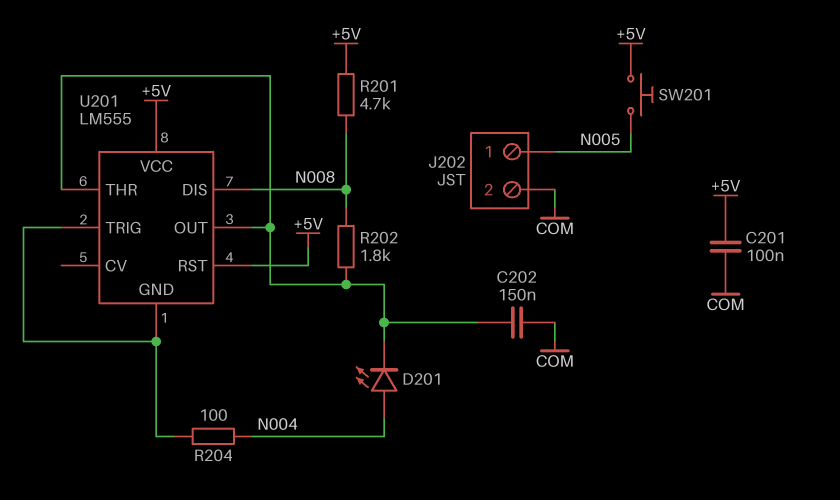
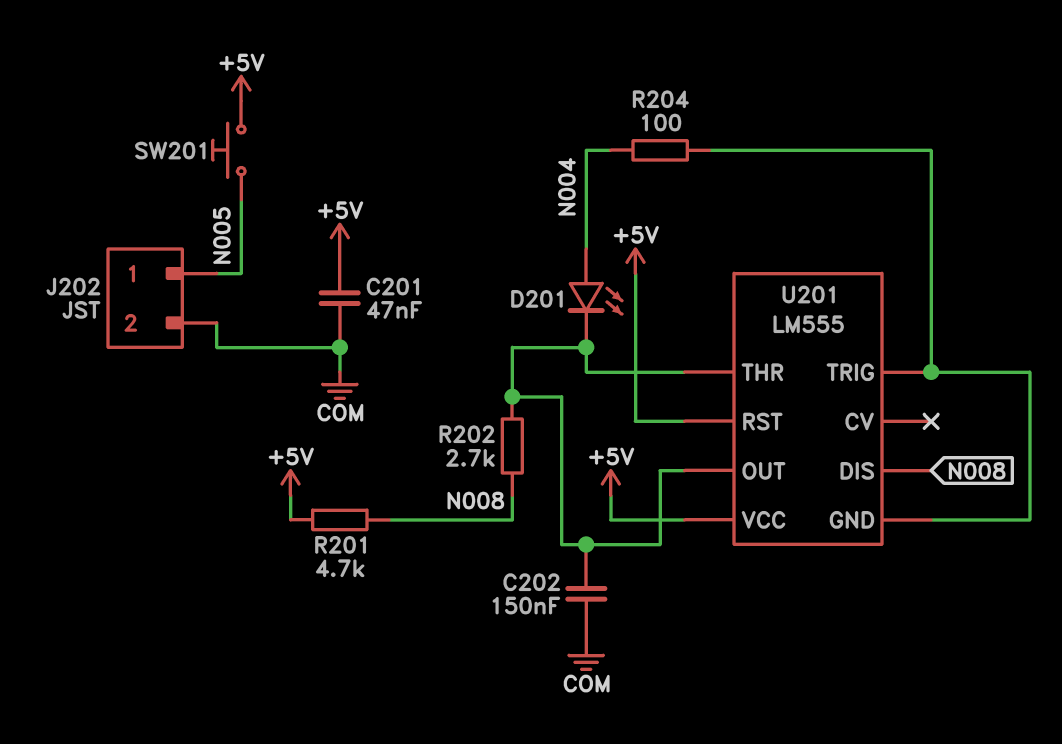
C201: 100nF (+5V, COM) -> 47nF (+5V, COM)
R202: 1.8k (N008, U201/OUT) -> 2.7k (N008, U201/OUT)

